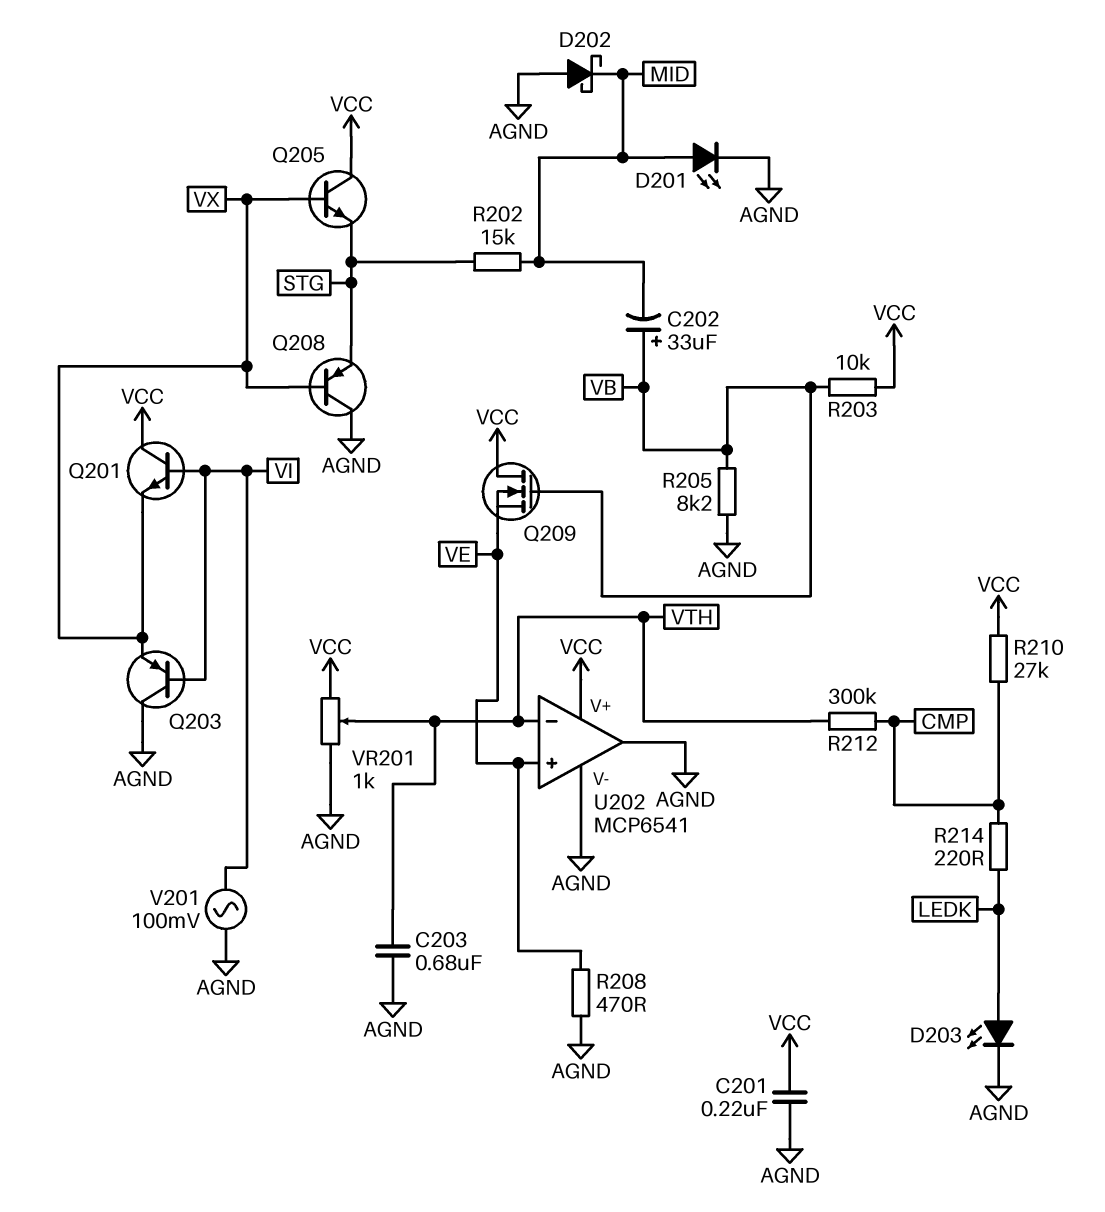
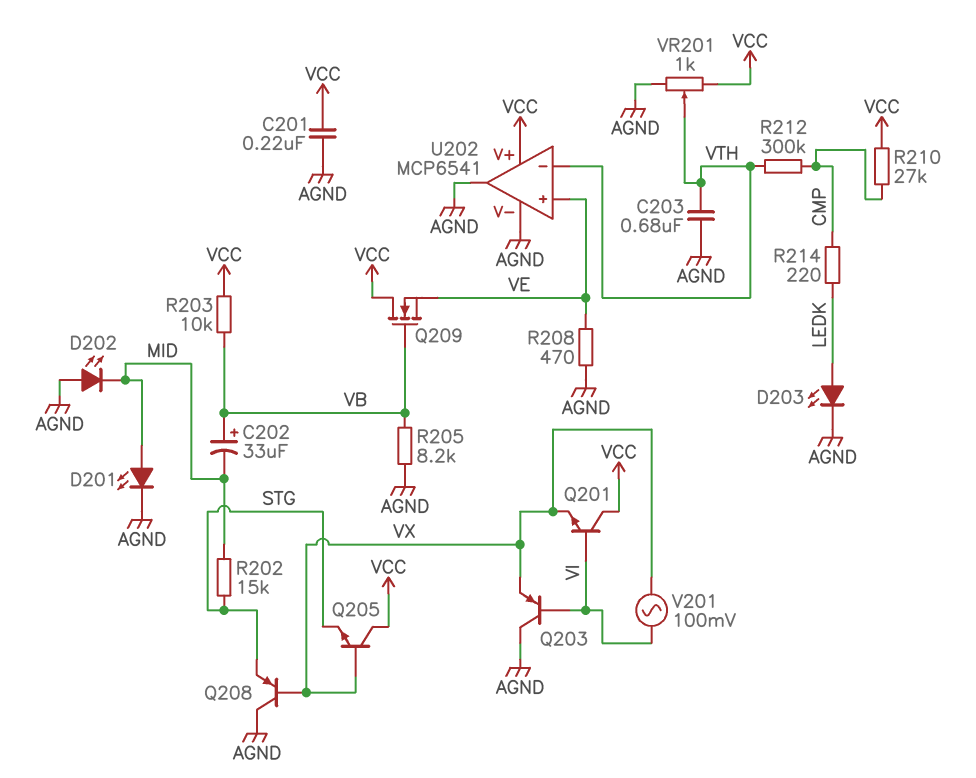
D202: schottky (A AGND, K MID) -> LED (A AGND, K MID)
V201: AC 100mV (AGND, VI) -> AC 100mV (VI, VX)

